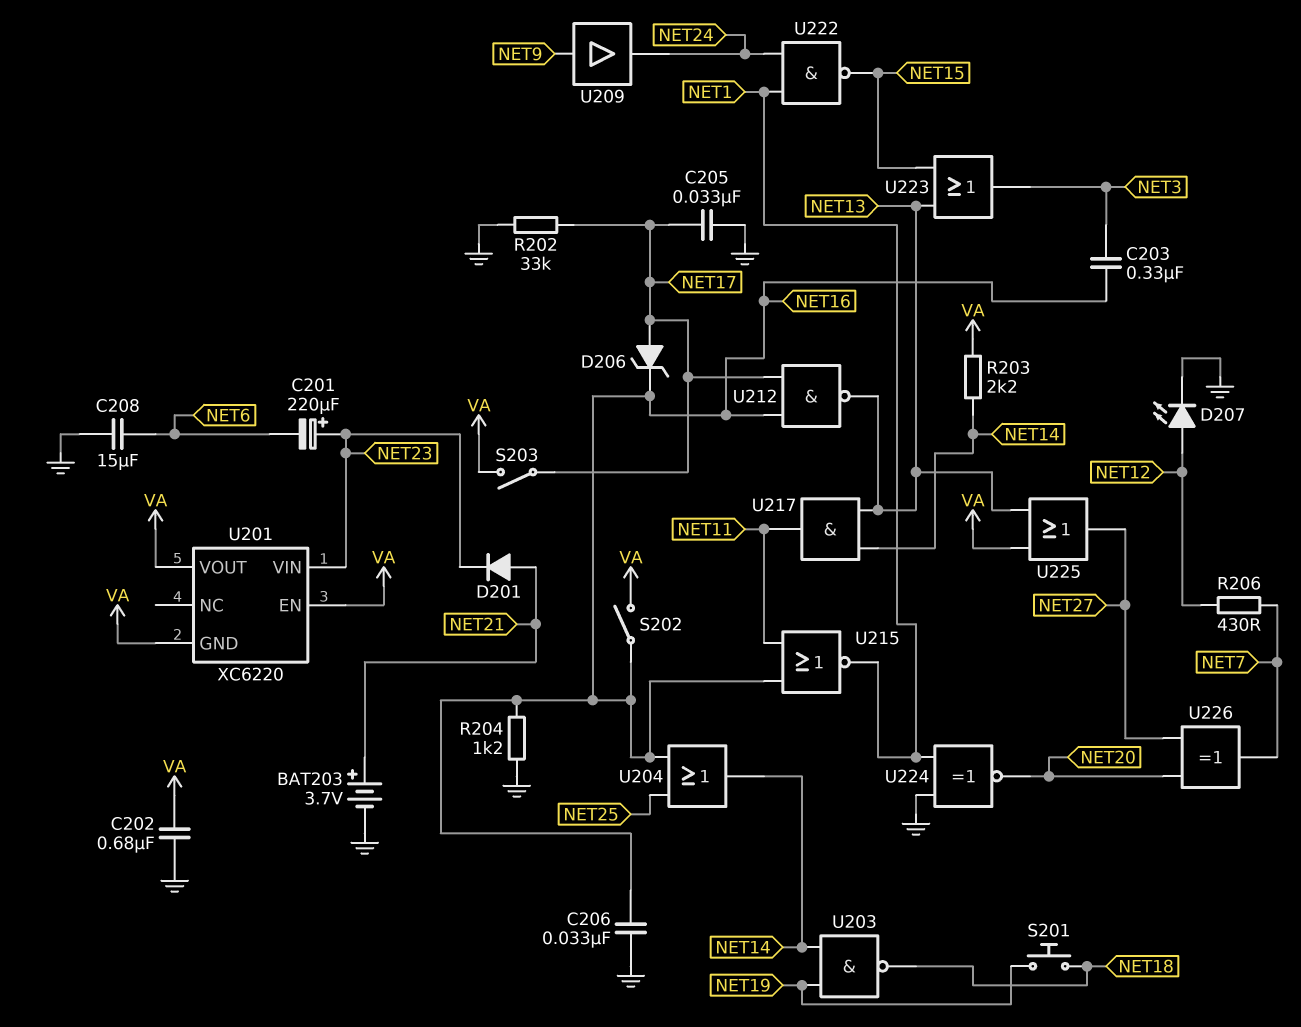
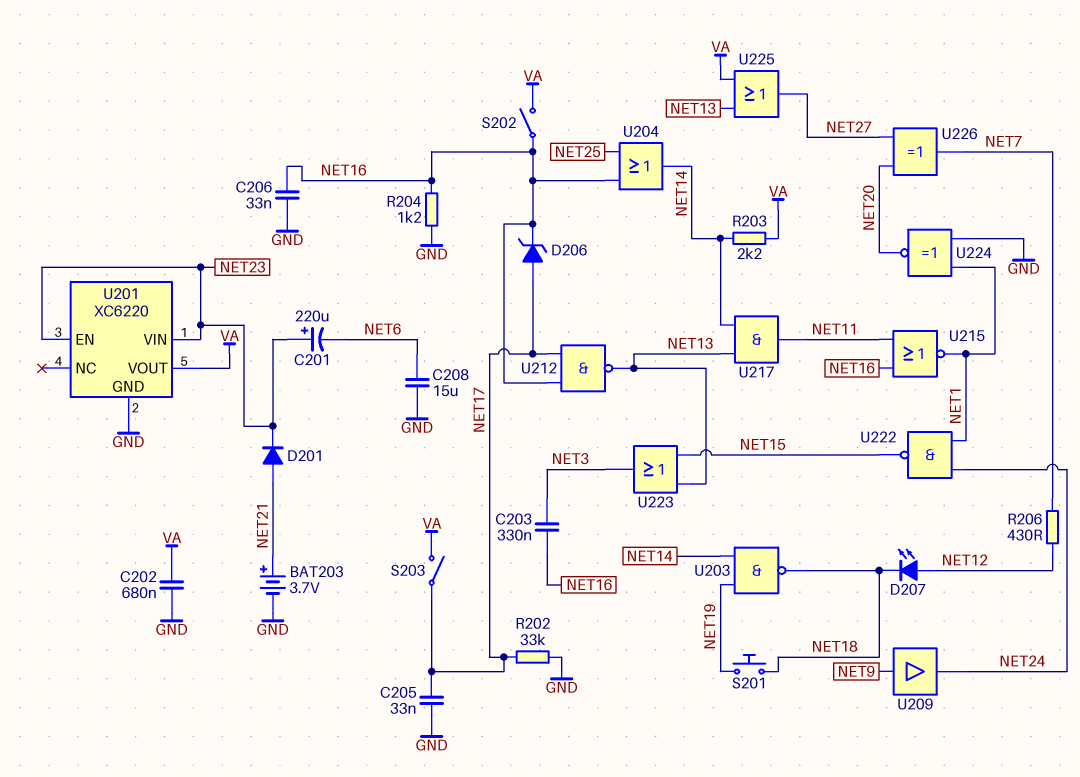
D207: LED (A NET12, K GND) -> LED (A NET12, K NET18)
U201 pin EN: VA -> NET23
U201 pin GND: VA -> GND

